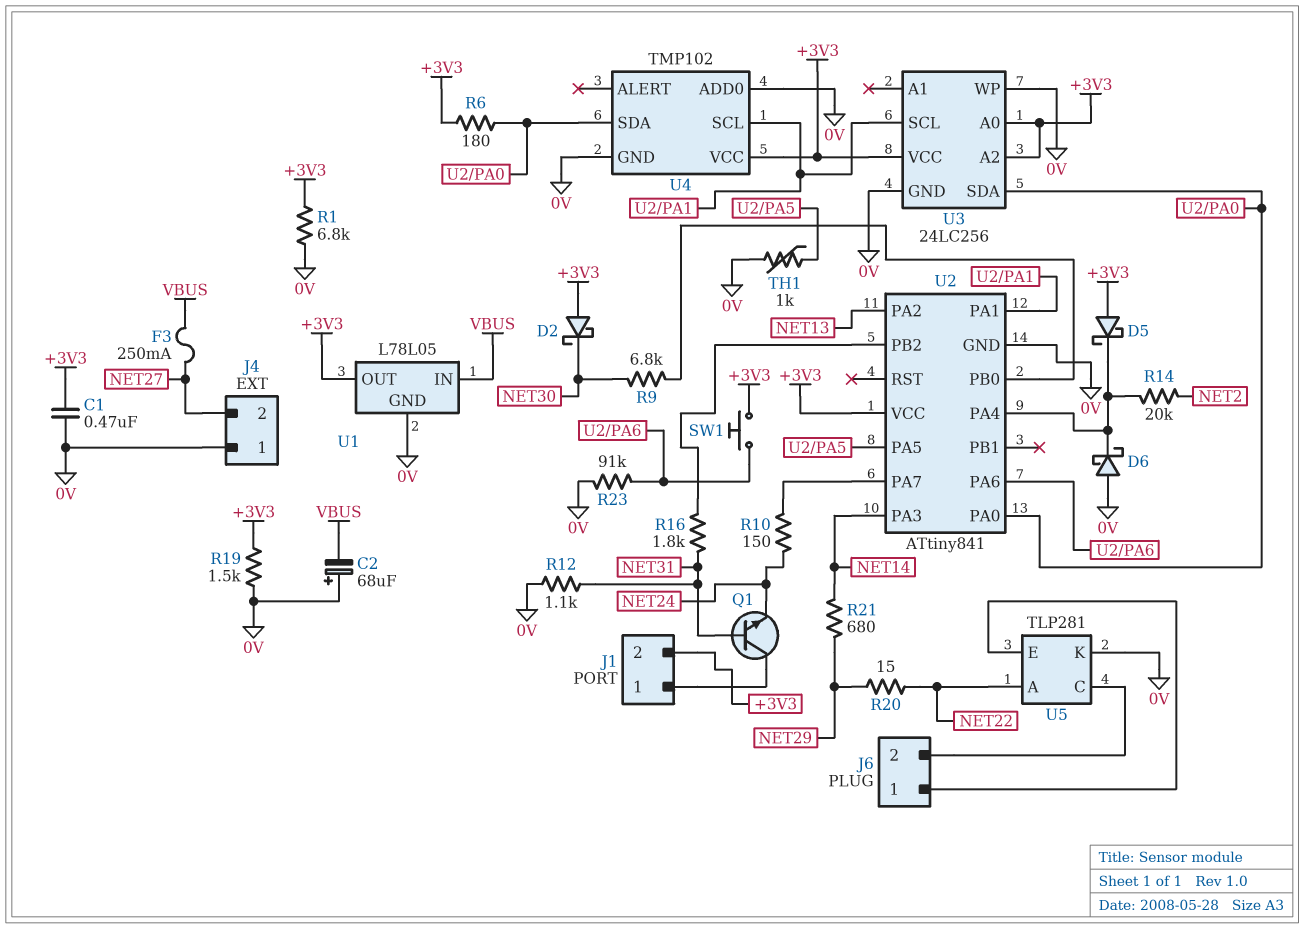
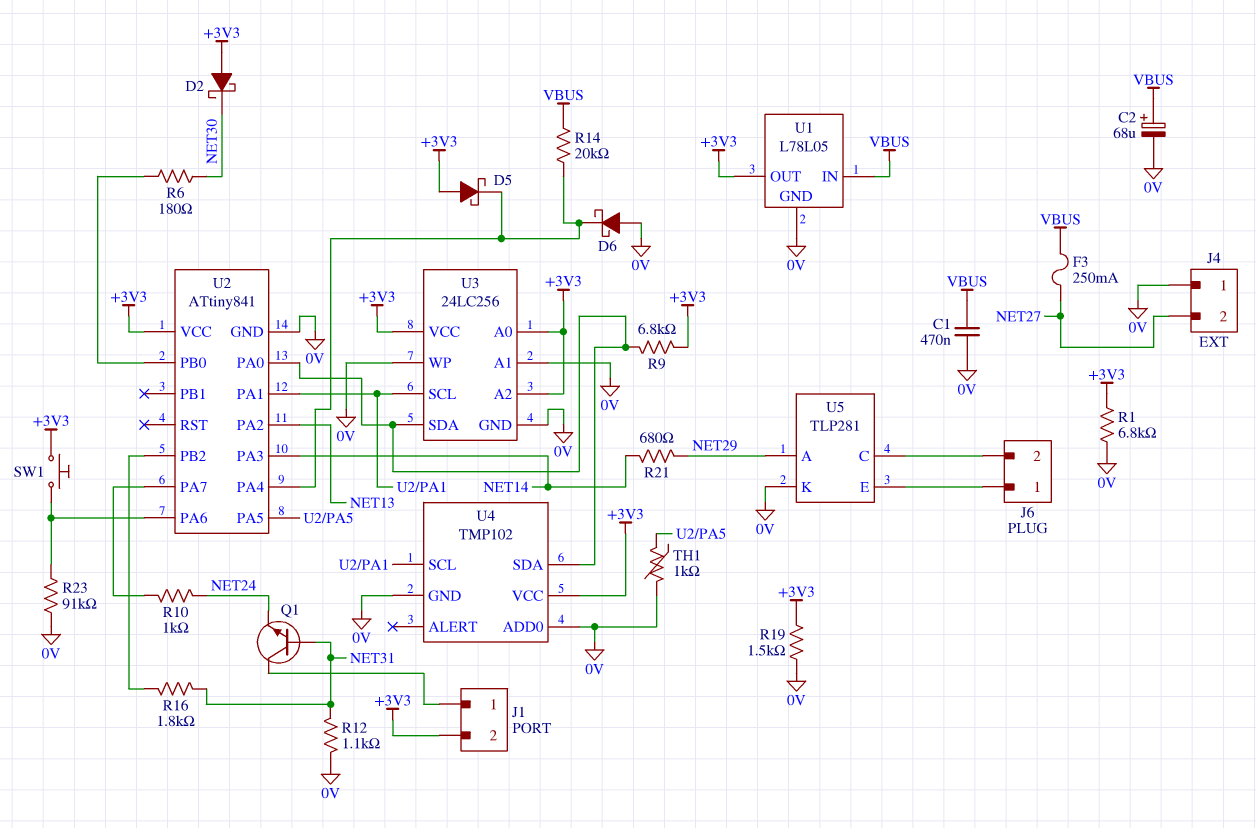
C1: 470nF (+3V3, 0V) -> 470nF (0V, VBUS)
C2: 68uF (plus 0V, minus VBUS) -> 68uF (plus VBUS, minus 0V)
R6: 180 (+3V3, U2/PA0) -> 180 (NET30, U2/PB0)
R9: 6.8k (NET30, U2/PB0) -> 6.8k (+3V3, U2/PA0)
R10: 150 (NET24, U2/PA7) -> 1k (NET24, U2/PA7)
R14: 20k (NET2, U2/PA4) -> 20k (U2/PA4, VBUS)
R20: 15 (NET22, NET29) -> none
U3 pin A1: none -> 0V
U5 pin A: NET22 -> NET29

